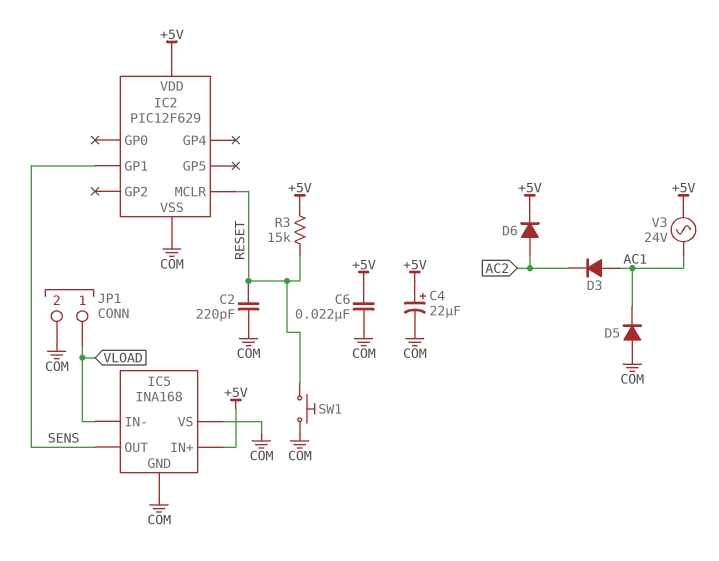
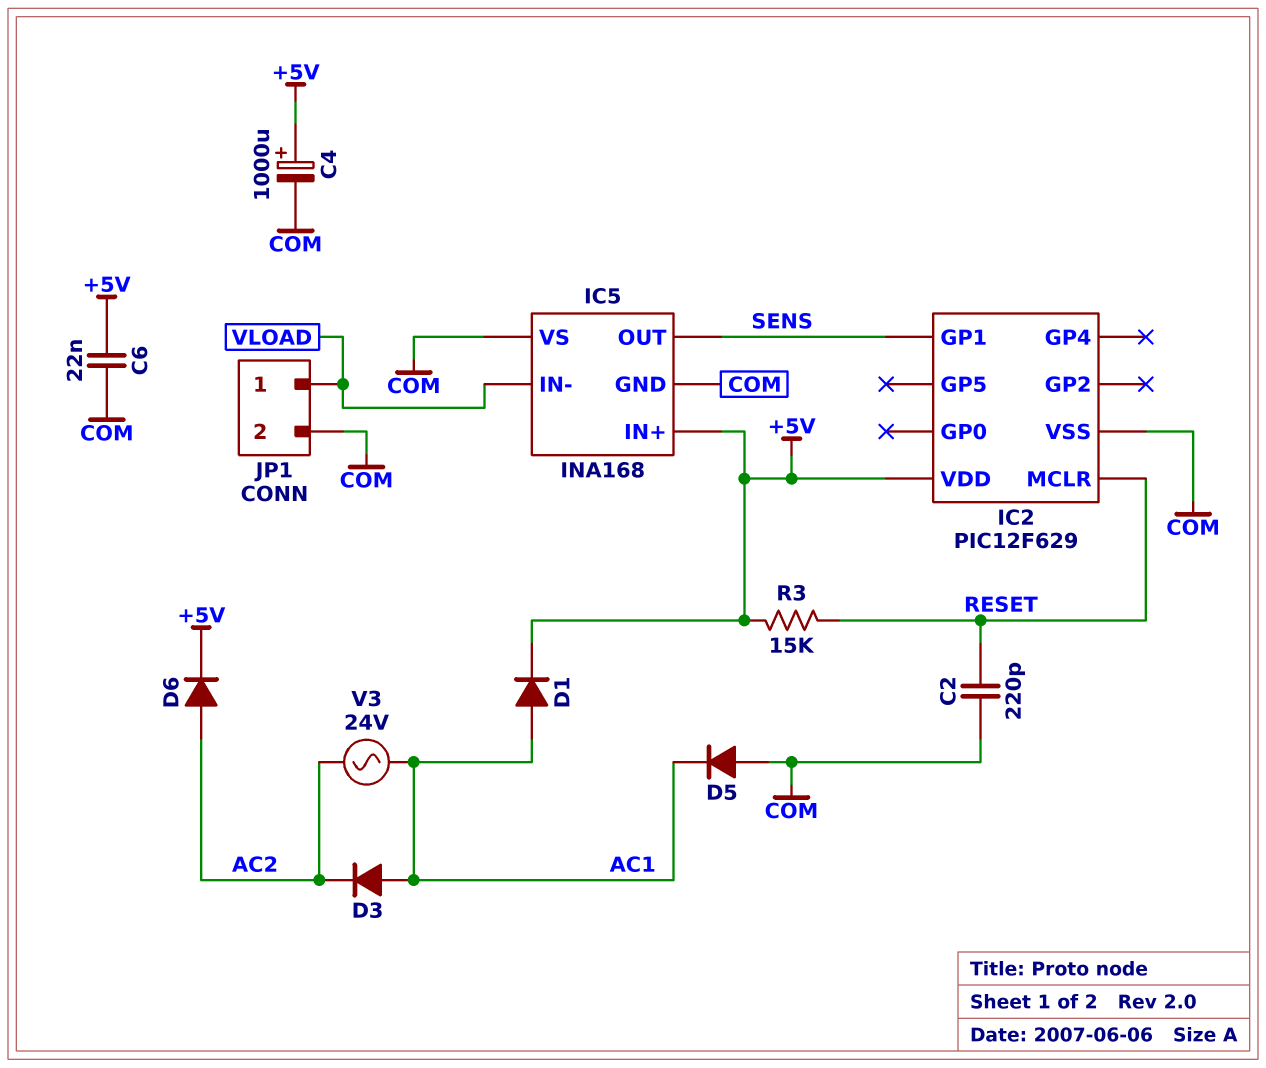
C4: 22uF (plus +5V, minus COM) -> 1000uF (plus +5V, minus COM)
D1: none -> diode (A AC1, K +5V)
SW1: button (COM, RESET) -> none
V3: AC 24V (+5V, AC1) -> AC 24V (AC1, AC2)

